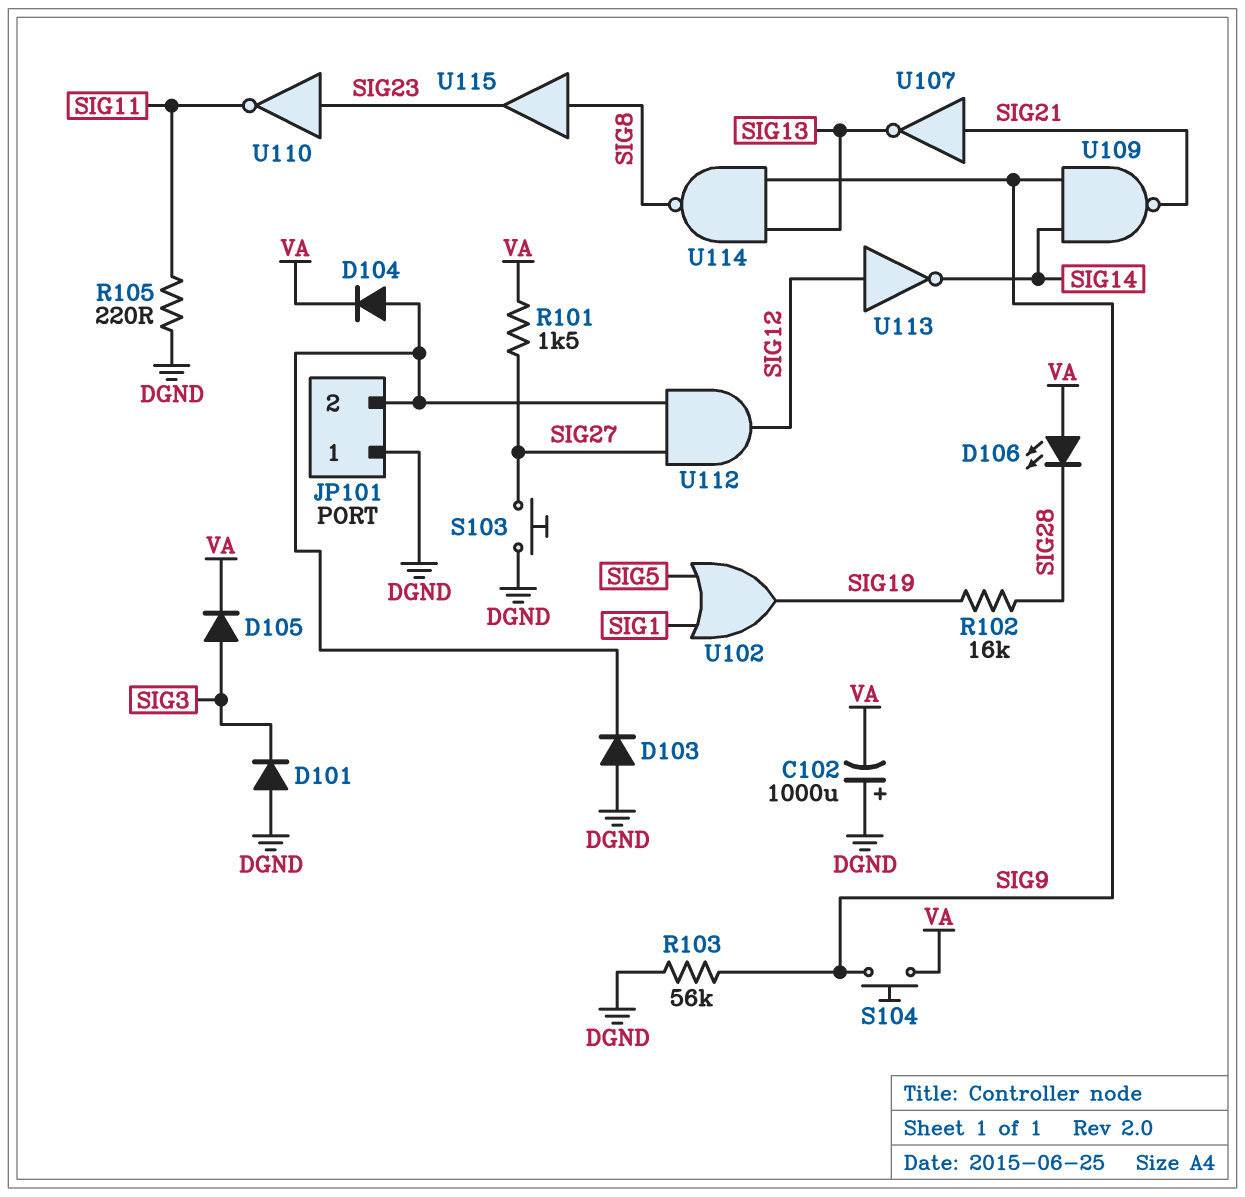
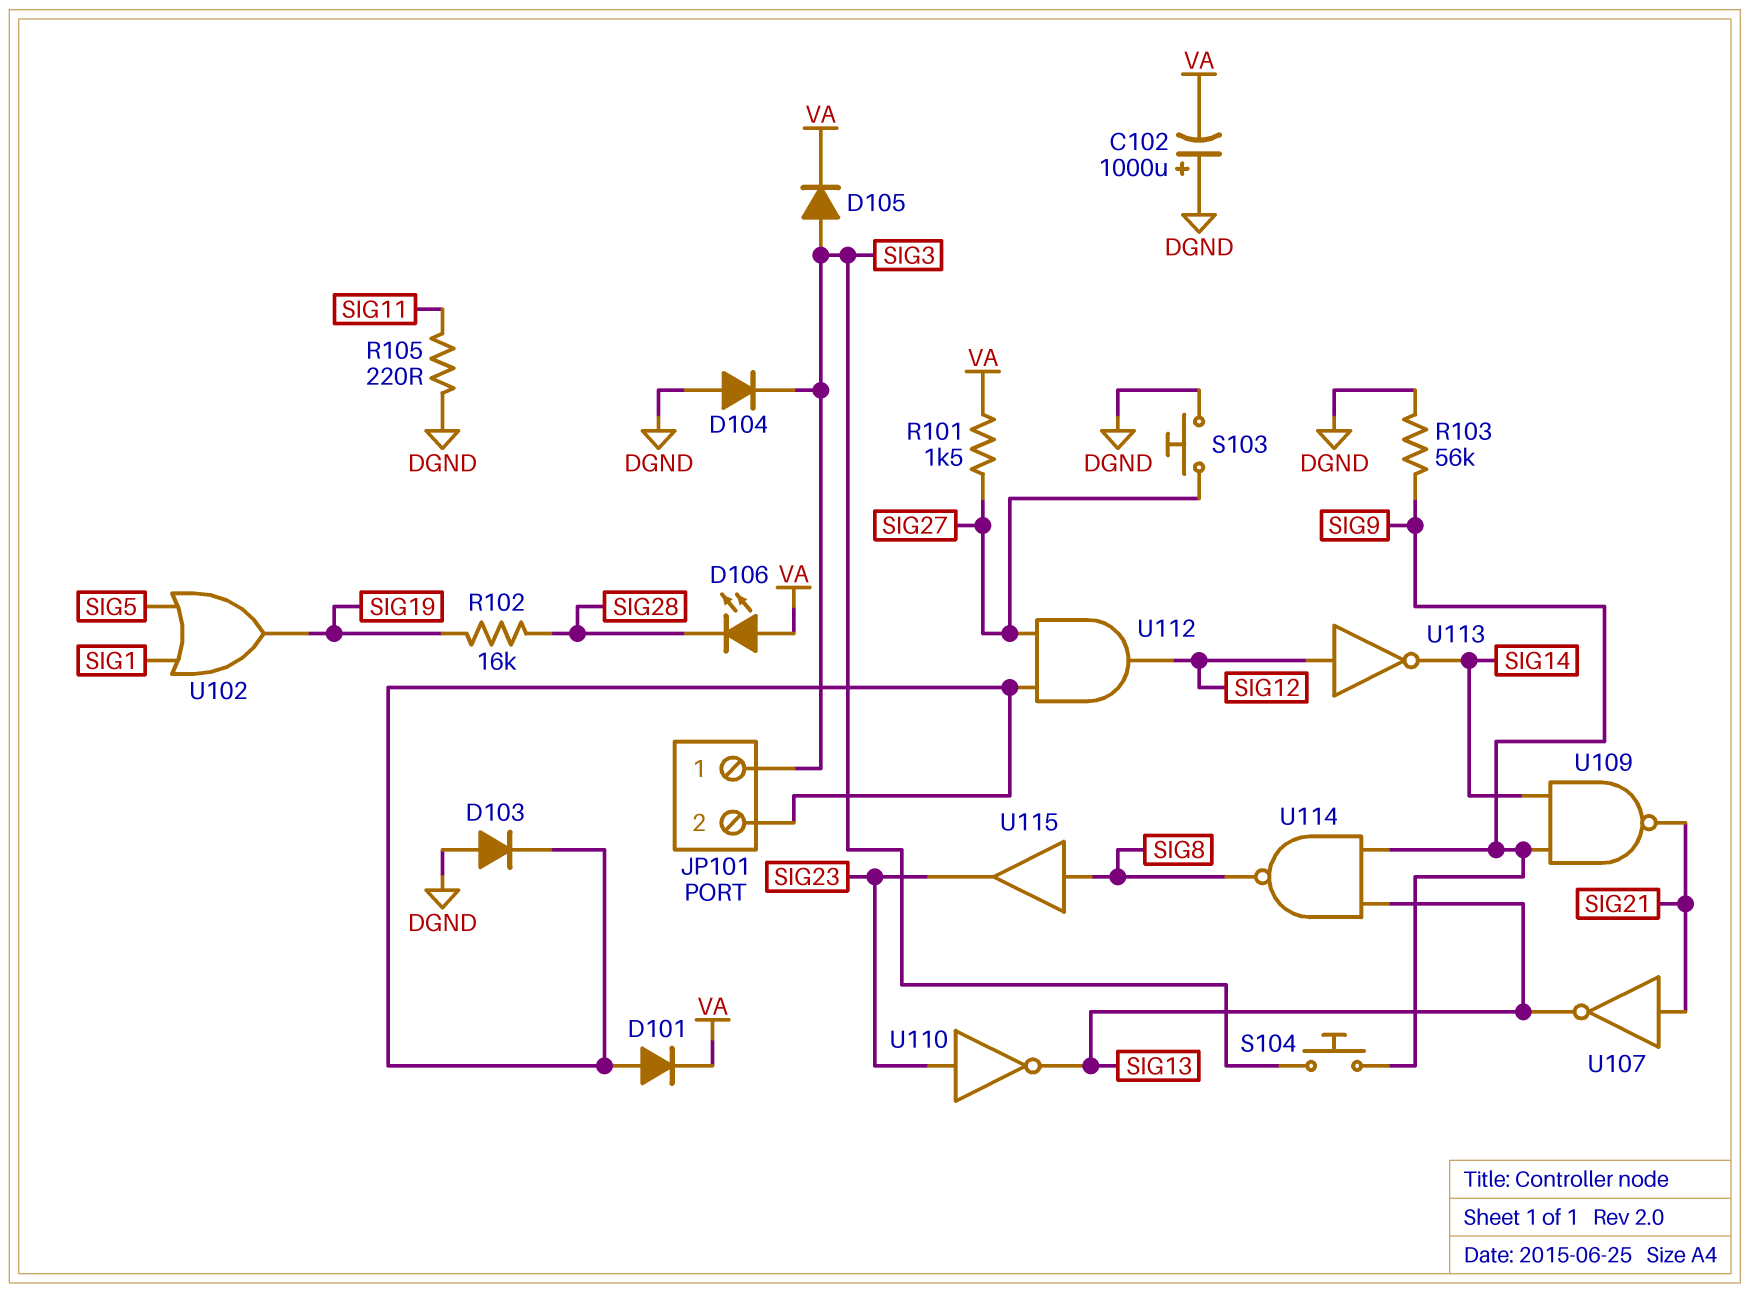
D101: diode (A DGND, K SIG3) -> diode (A JP101/2, K VA)
D104: diode (A JP101/2, K VA) -> diode (A DGND, K SIG3)
JP101 pin 1: DGND -> SIG3
S104: button (SIG9, VA) -> button (SIG3, SIG9)
U110: NOT (in SIG23, out SIG11) -> NOT (in SIG23, out SIG13)

